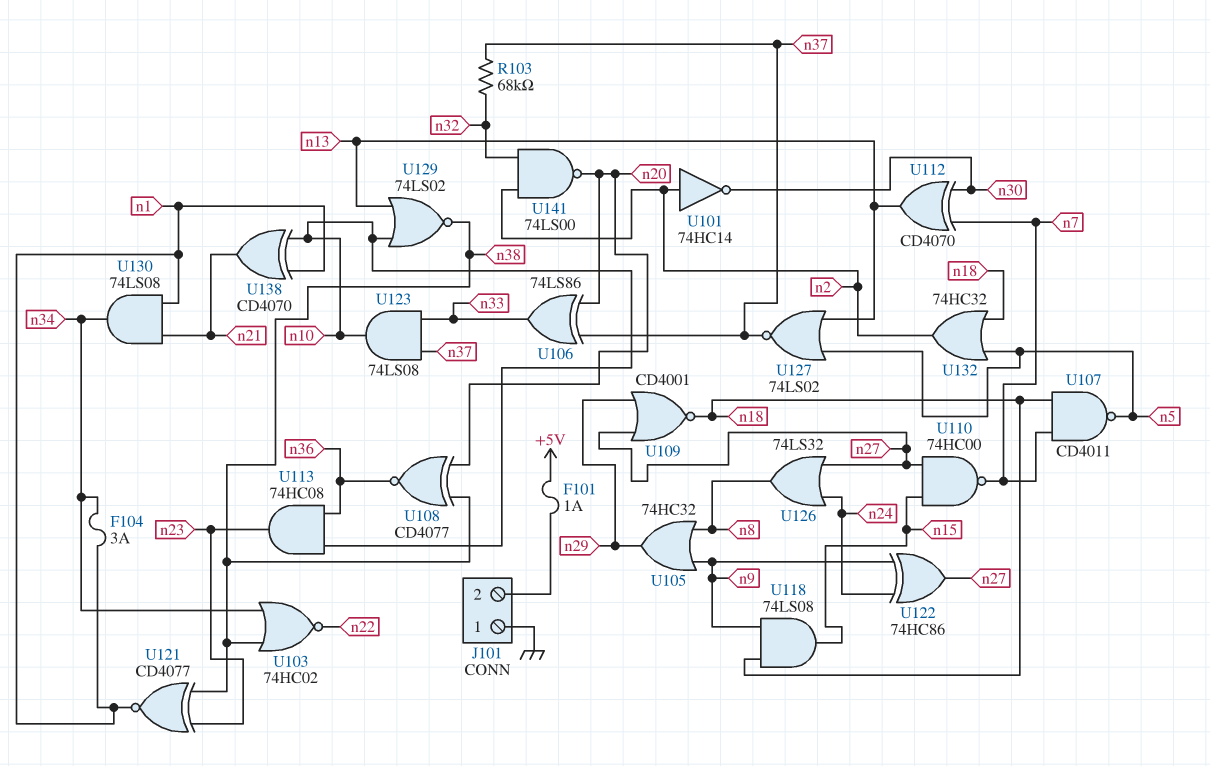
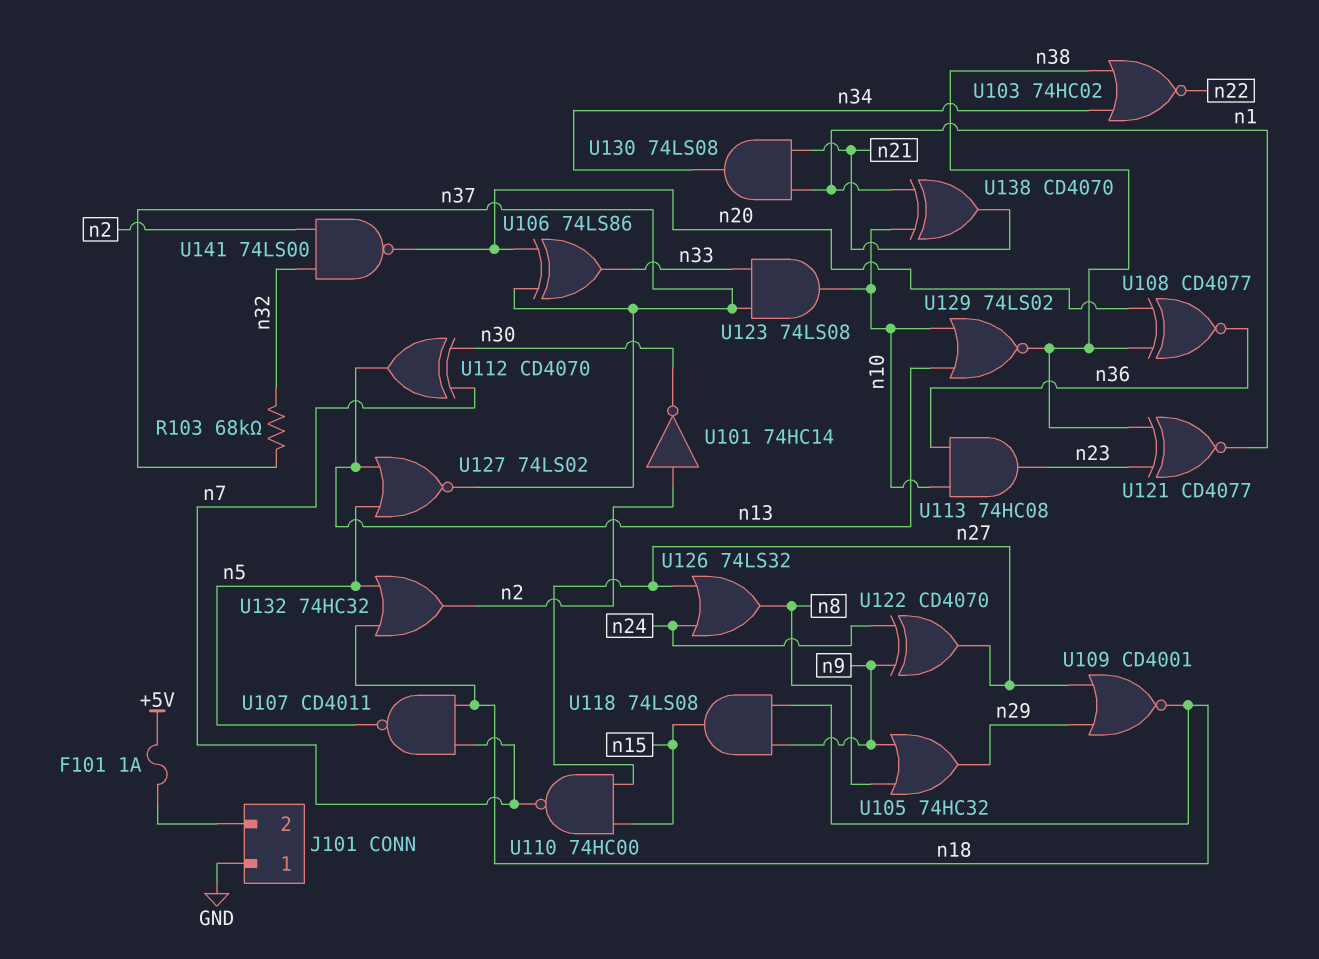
F104: 3A (n1, n34) -> none
U122: XOR 74HC86 (in n9, in n24, out n27) -> XOR CD4070 (in n9, in n24, out n27)

